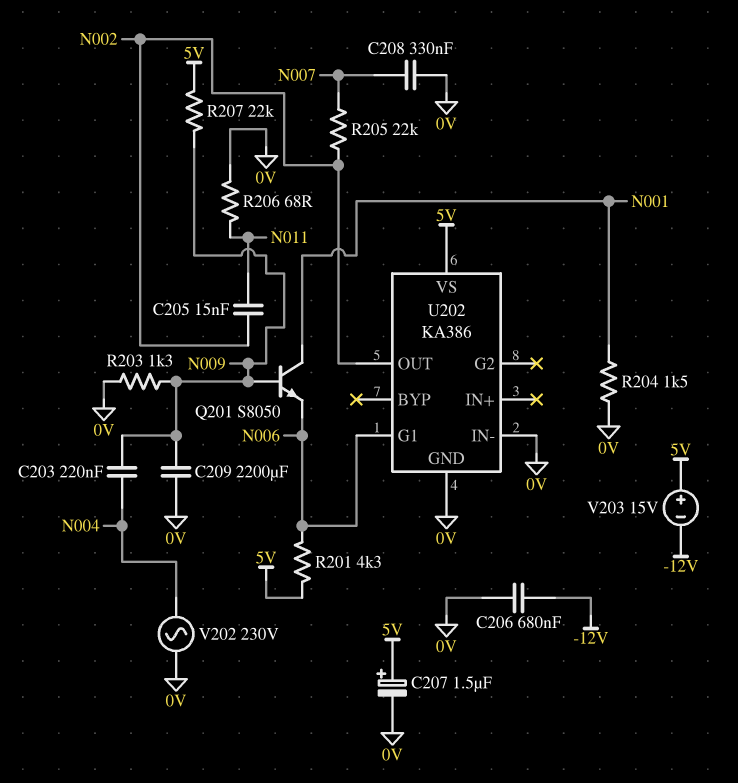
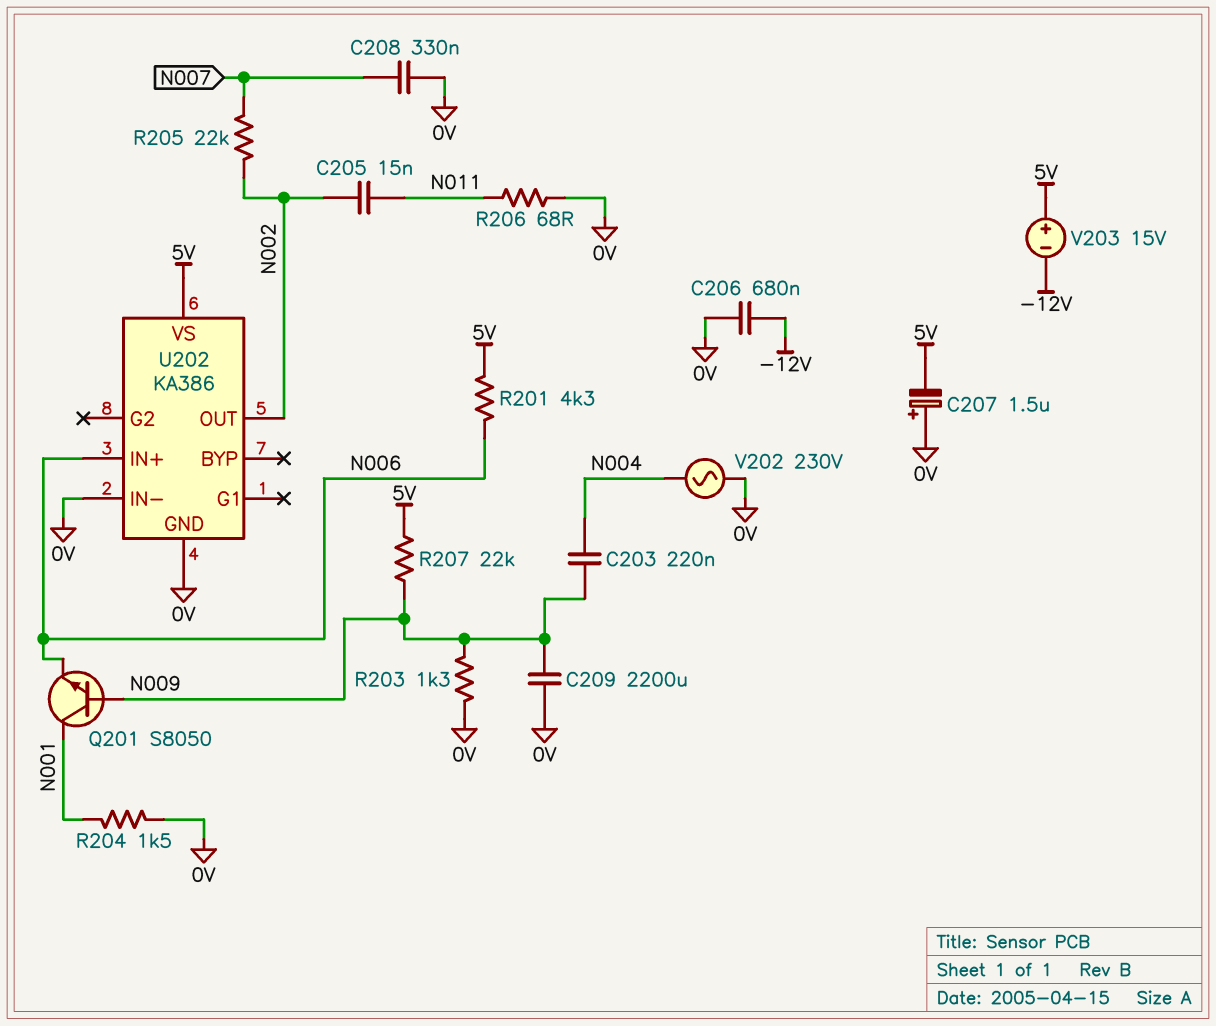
C207: 1.5uF (plus 5V, minus 0V) -> 1.5uF (plus 0V, minus 5V)
U202 pin G1: N006 -> none
U202 pin IN+: none -> N006

